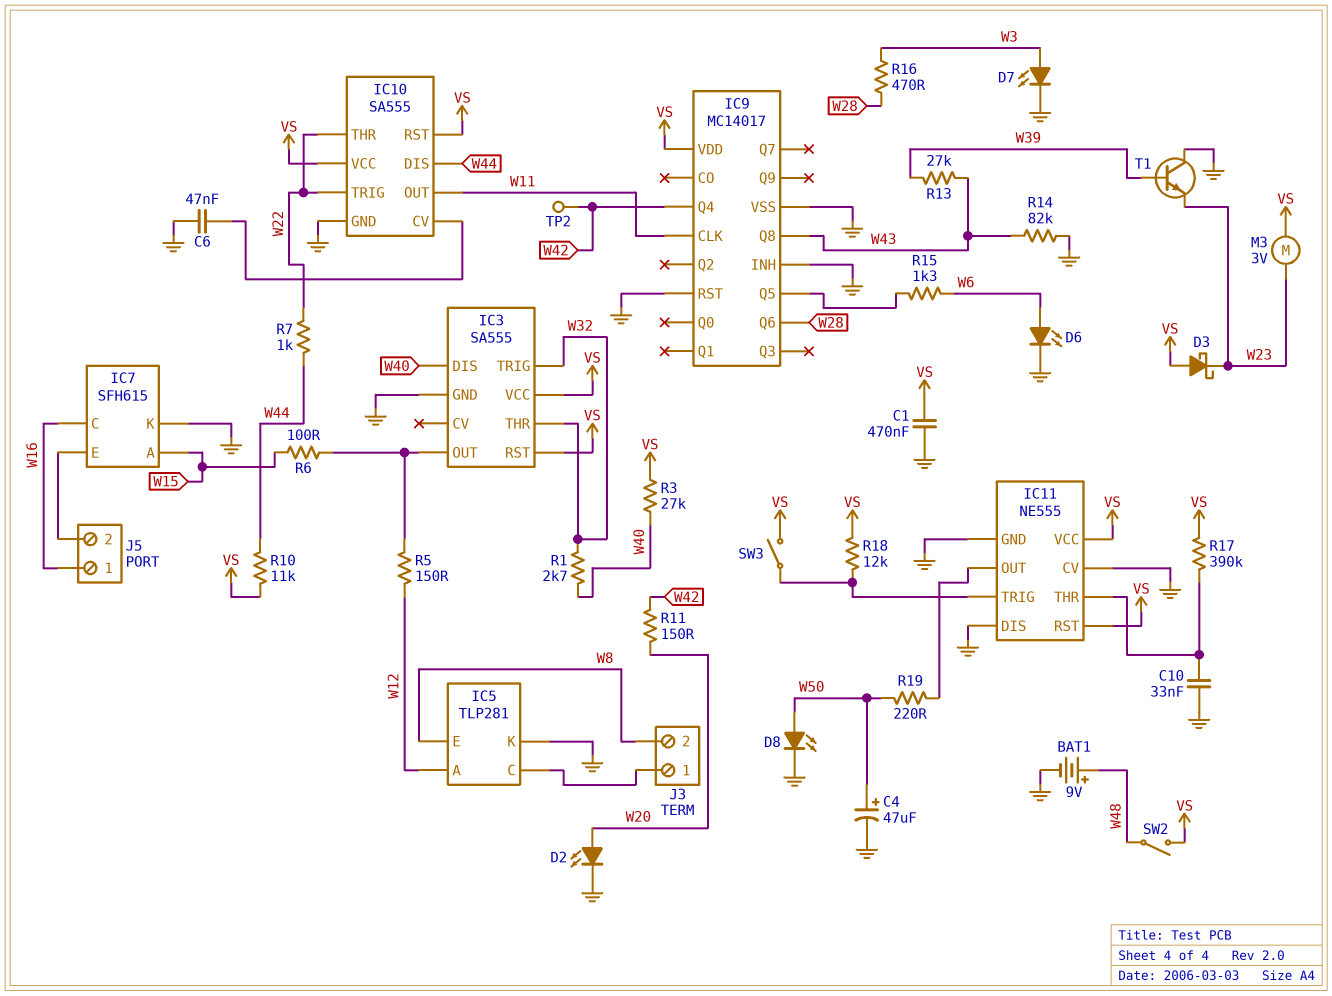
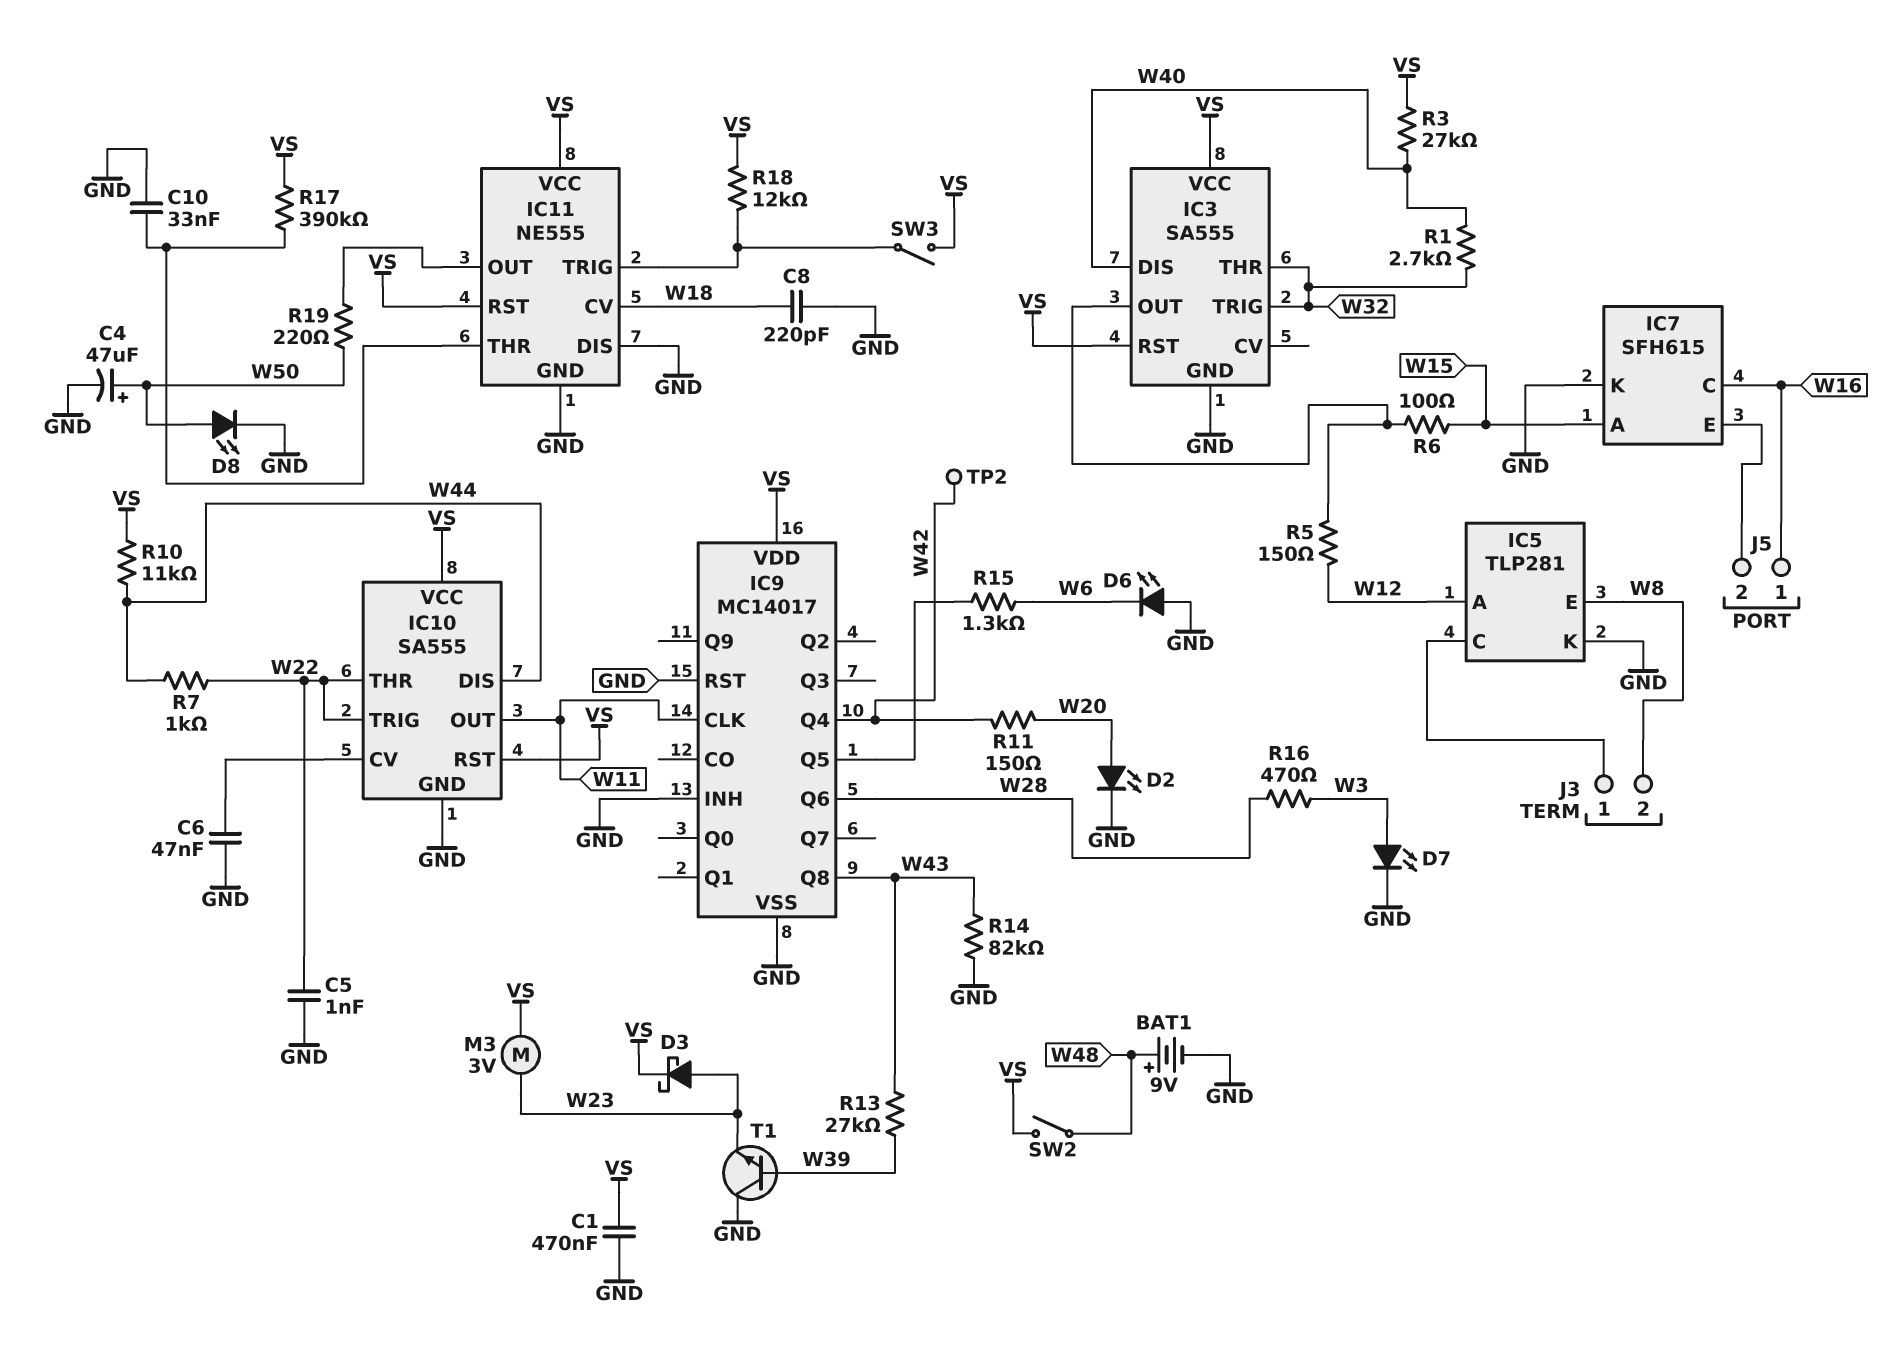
C5: none -> 1nF (GND, W22)
C8: none -> 220pF (GND, W18)
D3: schottky (A VS, K W23) -> schottky (A W23, K VS)
D6: LED (A W6, K GND) -> LED (A GND, K W6)
IC11 pin CV: GND -> W18

